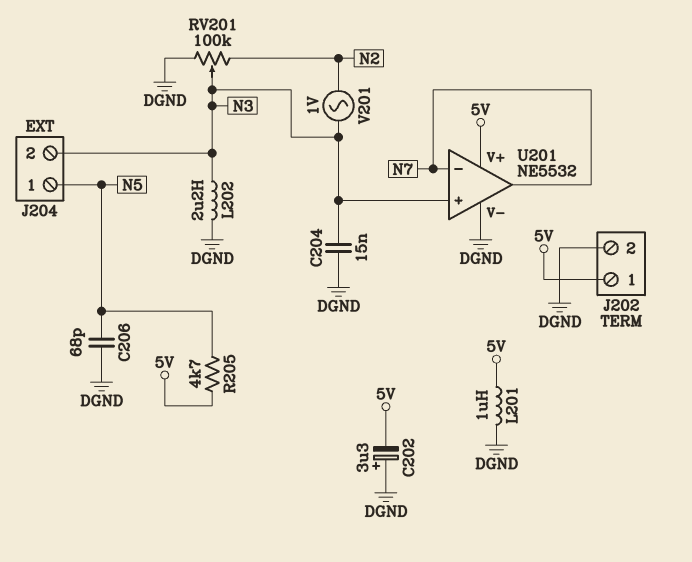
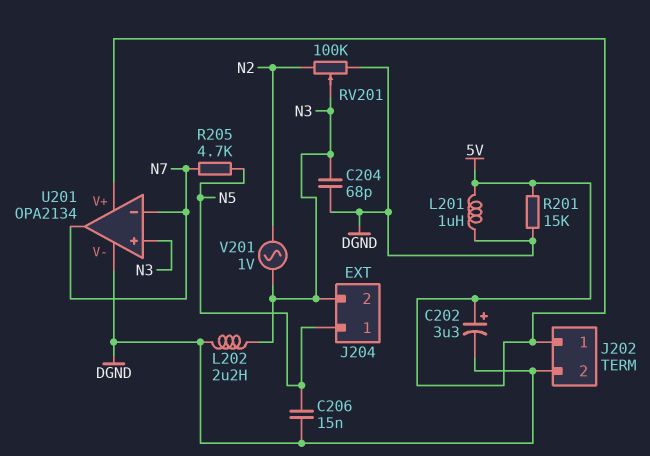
C202: 3.3uF (plus DGND, minus 5V) -> 3.3uF (plus 5V, minus DGND)
C204: 15nF (DGND, N3) -> 68pF (DGND, N3)
C206: 68pF (DGND, N5) -> 15nF (DGND, N5)
R201: none -> 15k (5V, DGND)
R205: 4.7k (5V, N5) -> 4.7k (N5, N7)
U201: NE5532 -> OPA2134

